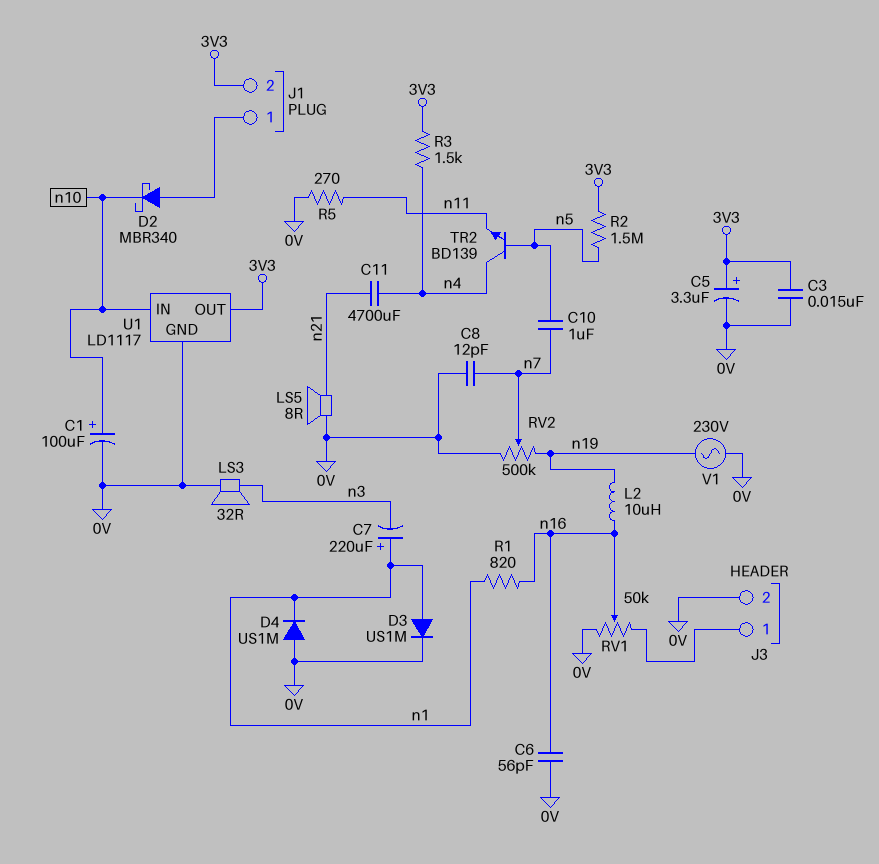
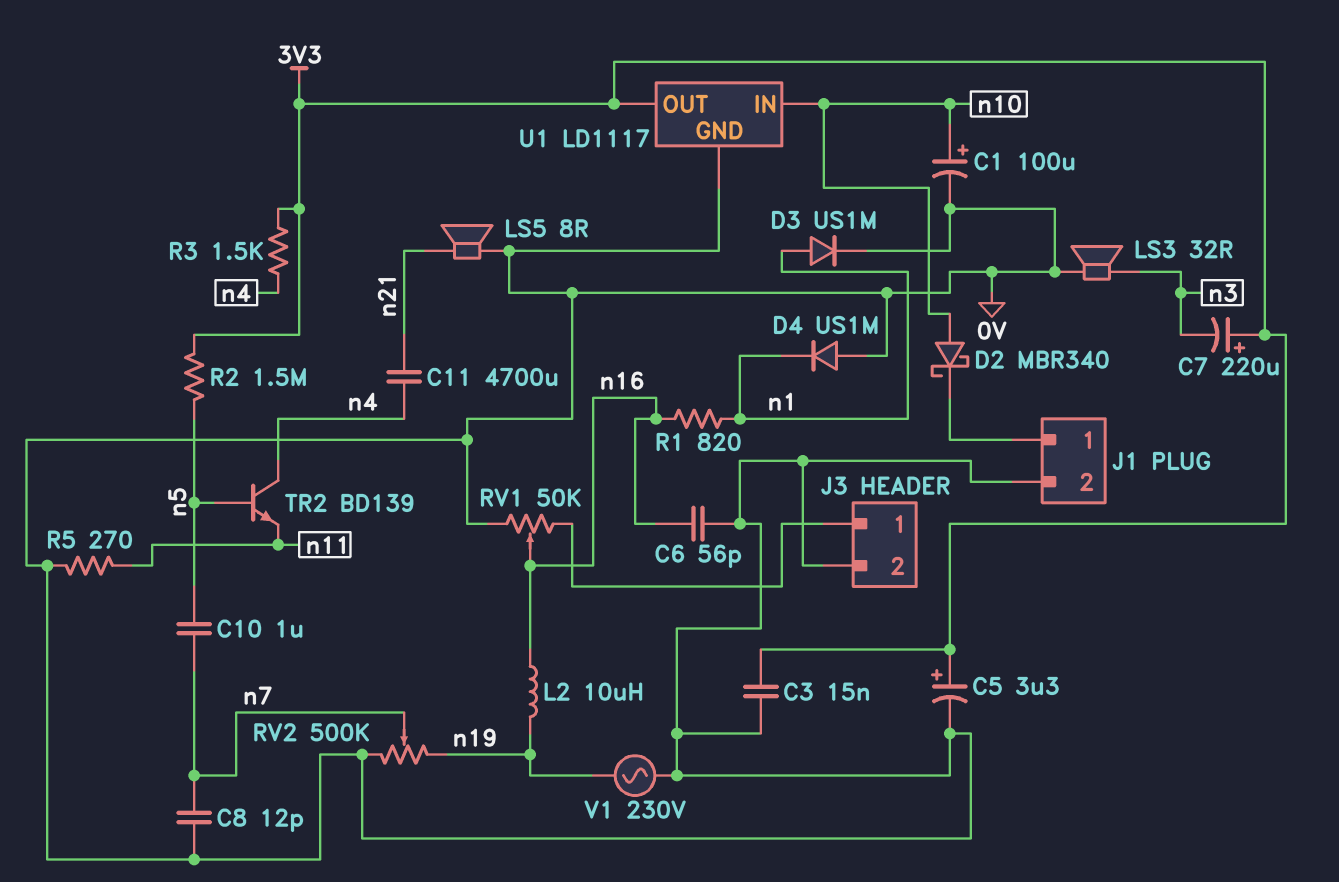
C7: 220uF (plus n1, minus n3) -> 220uF (plus 3V3, minus n3)
D2: schottky MBR340 (A J1/1, K n10) -> schottky MBR340 (A n10, K J1/1)
J1 pin 2: 3V3 -> 0V

